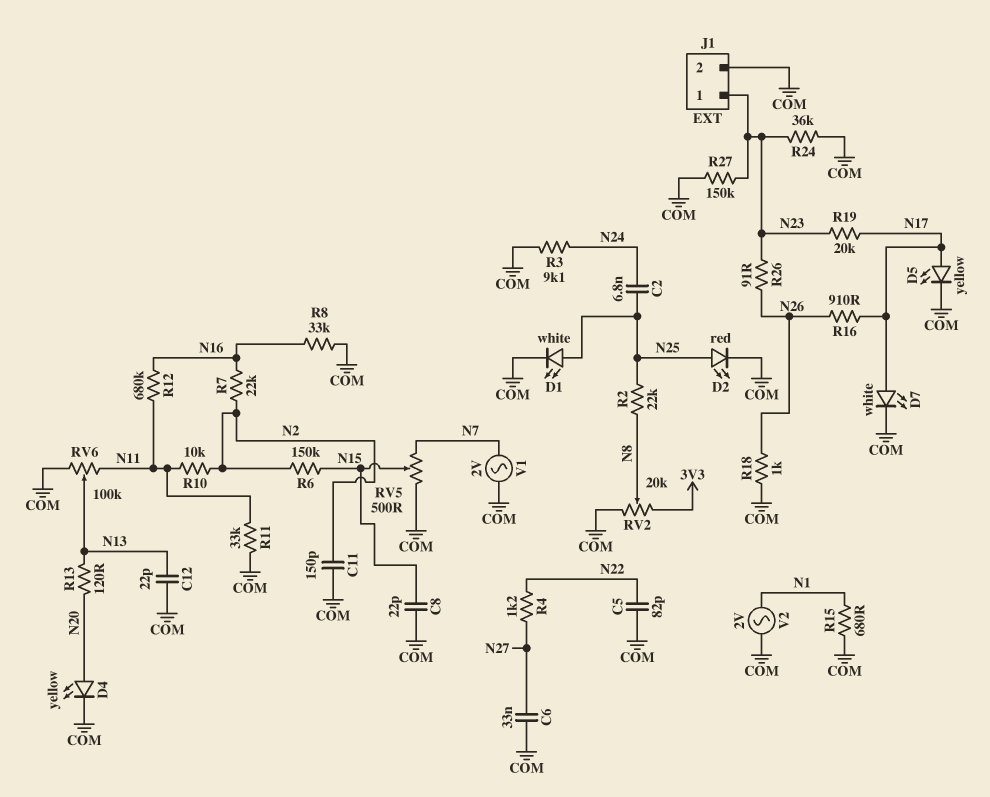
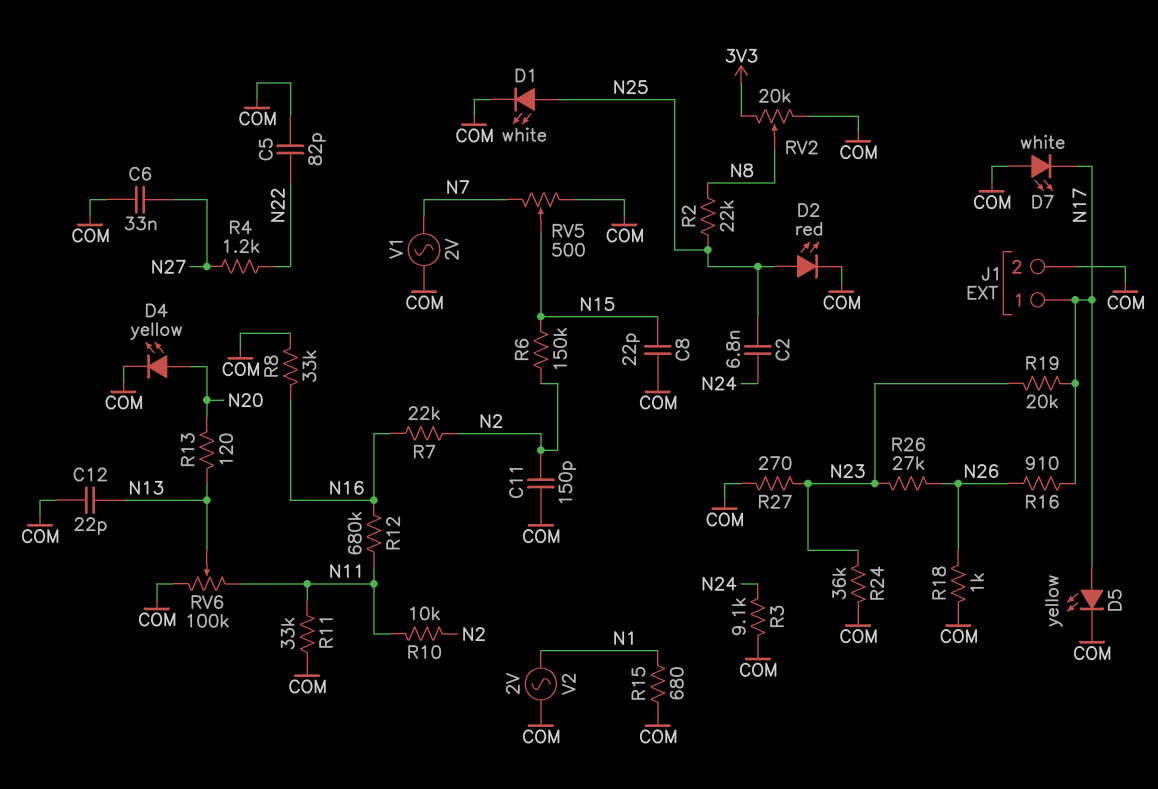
D7: LED white (A N17, K COM) -> LED white (A COM, K N17)
J1 pin 1: N23 -> N17
R26: 91 (N23, N26) -> 27k (N23, N26)
R27: 150k (COM, N23) -> 270 (COM, N23)

